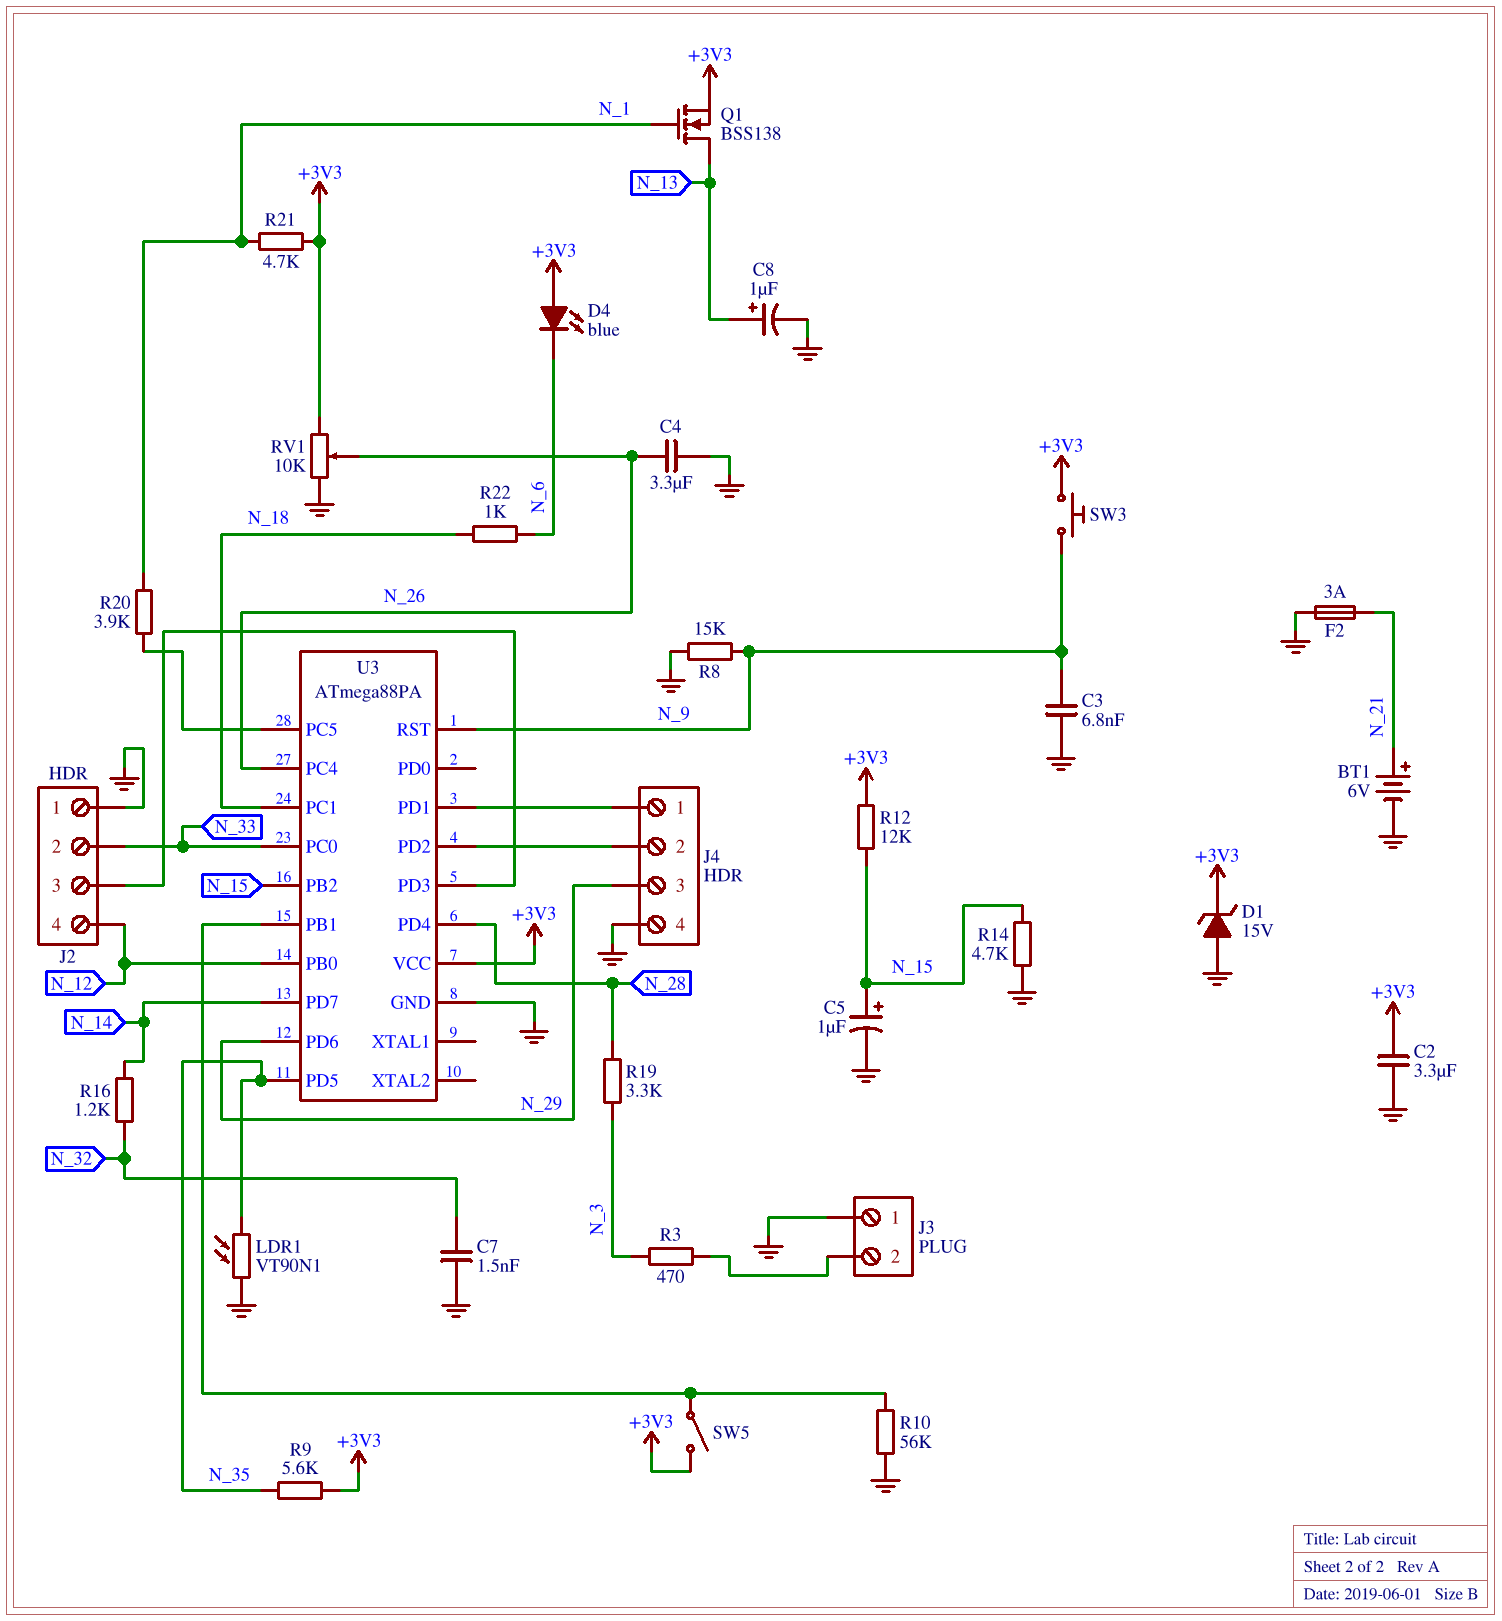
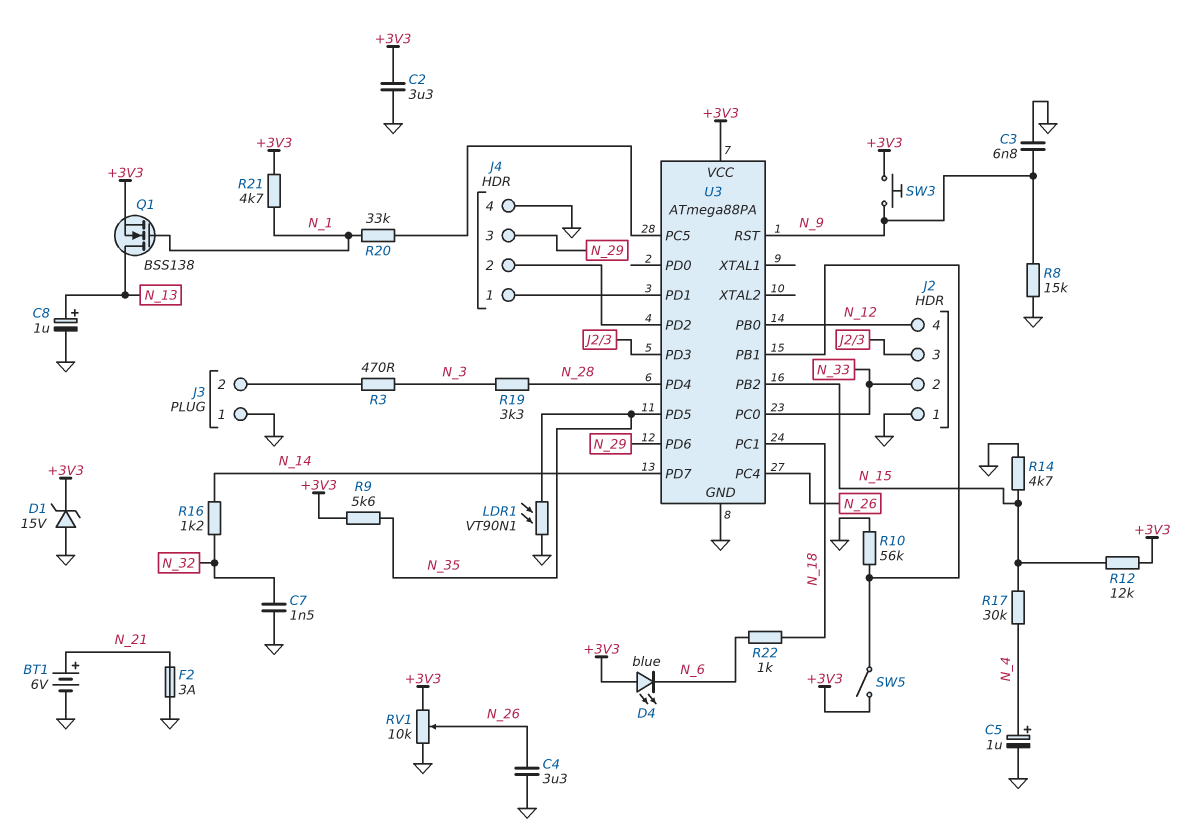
C5: 1uF (plus N_15, minus GND) -> 1uF (plus N_4, minus GND)
R17: none -> 30k (N_4, N_15)
R20: 3.9k (N_1, U3/PC5) -> 33k (N_1, U3/PC5)

